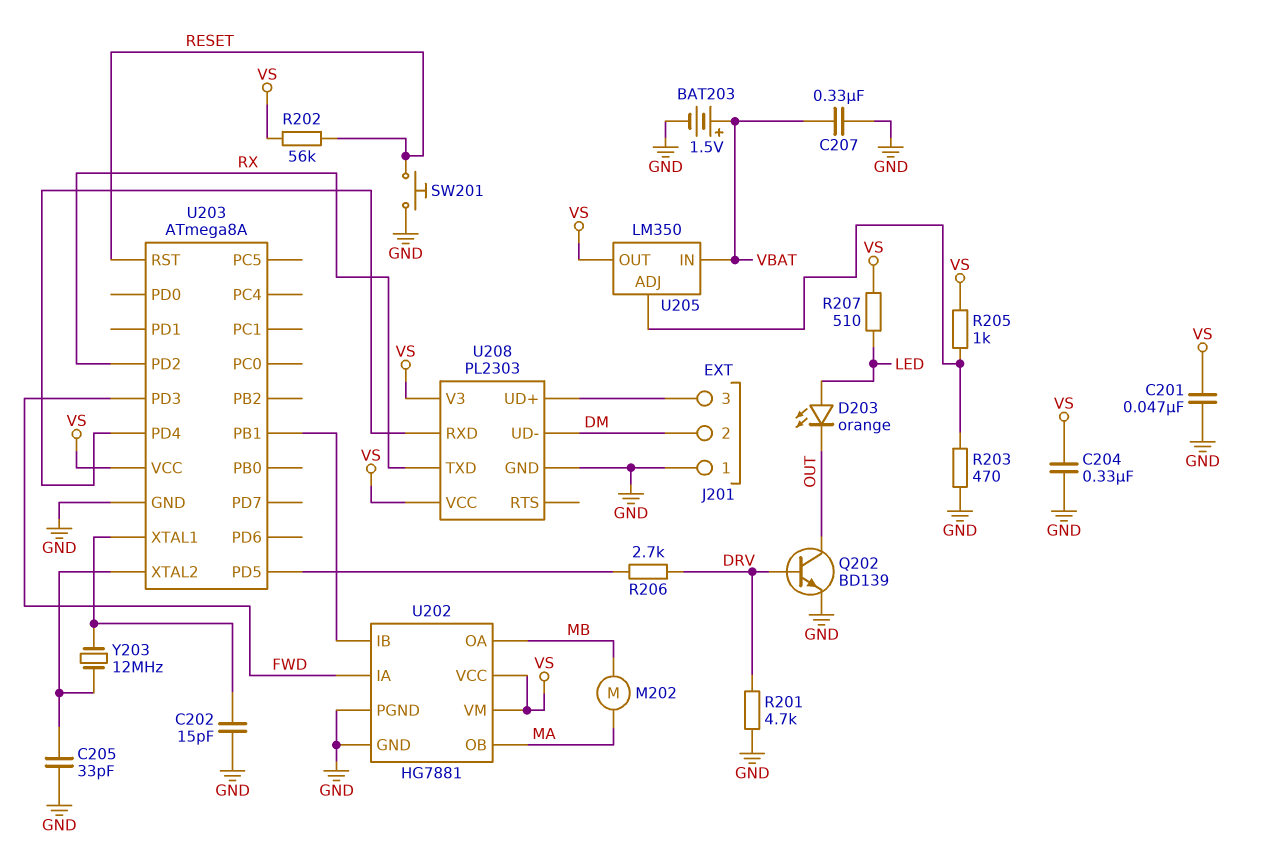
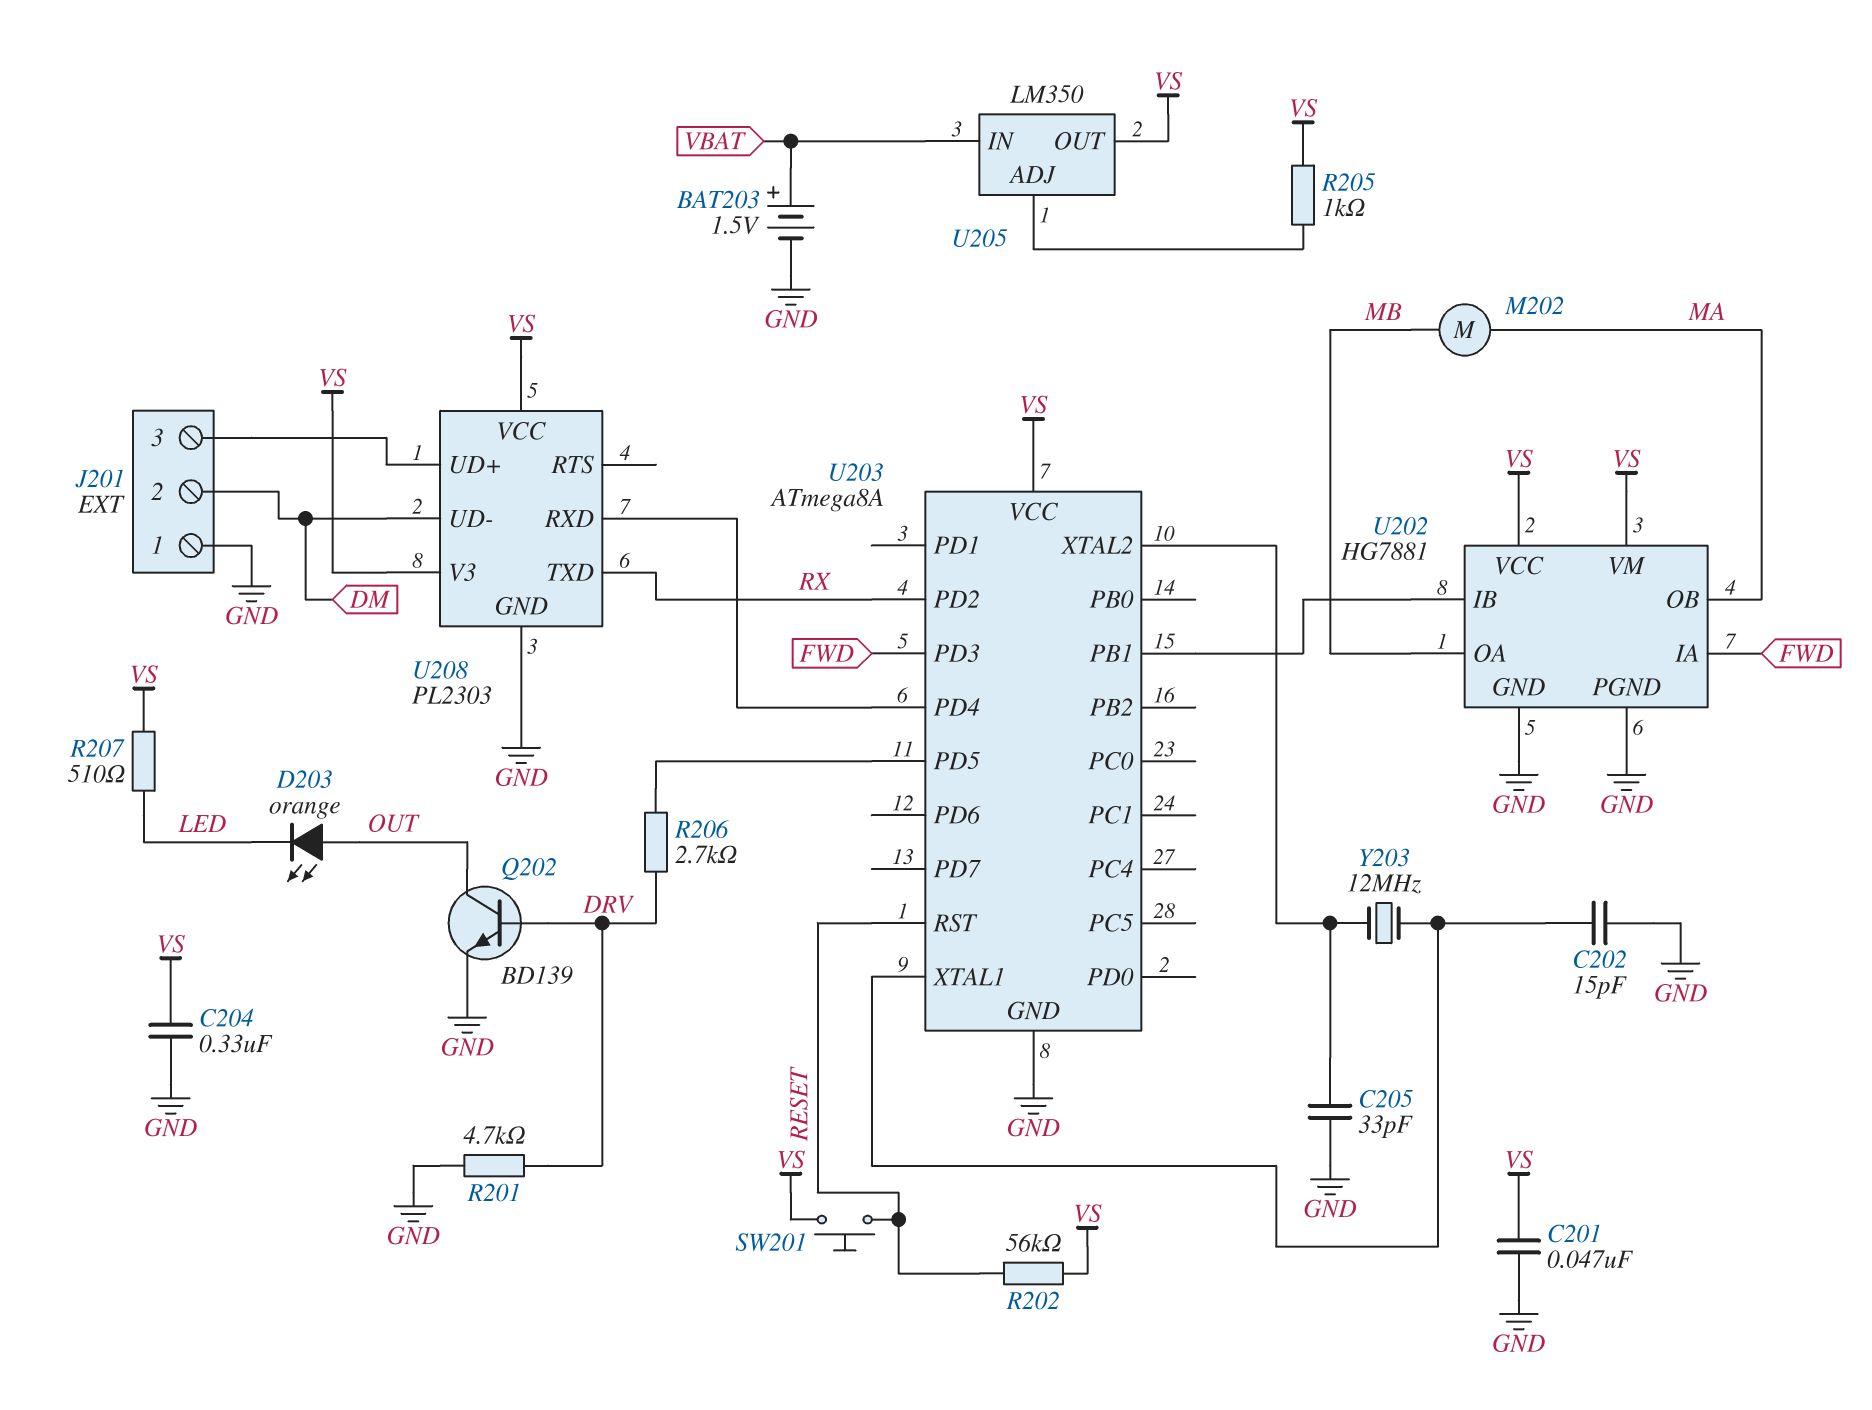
C207: 330nF (GND, VBAT) -> none
D203: LED orange (A LED, K OUT) -> LED orange (A OUT, K LED)
R203: 470 (GND, U205/ADJ) -> none
SW201: button (GND, RESET) -> button (RESET, VS)

